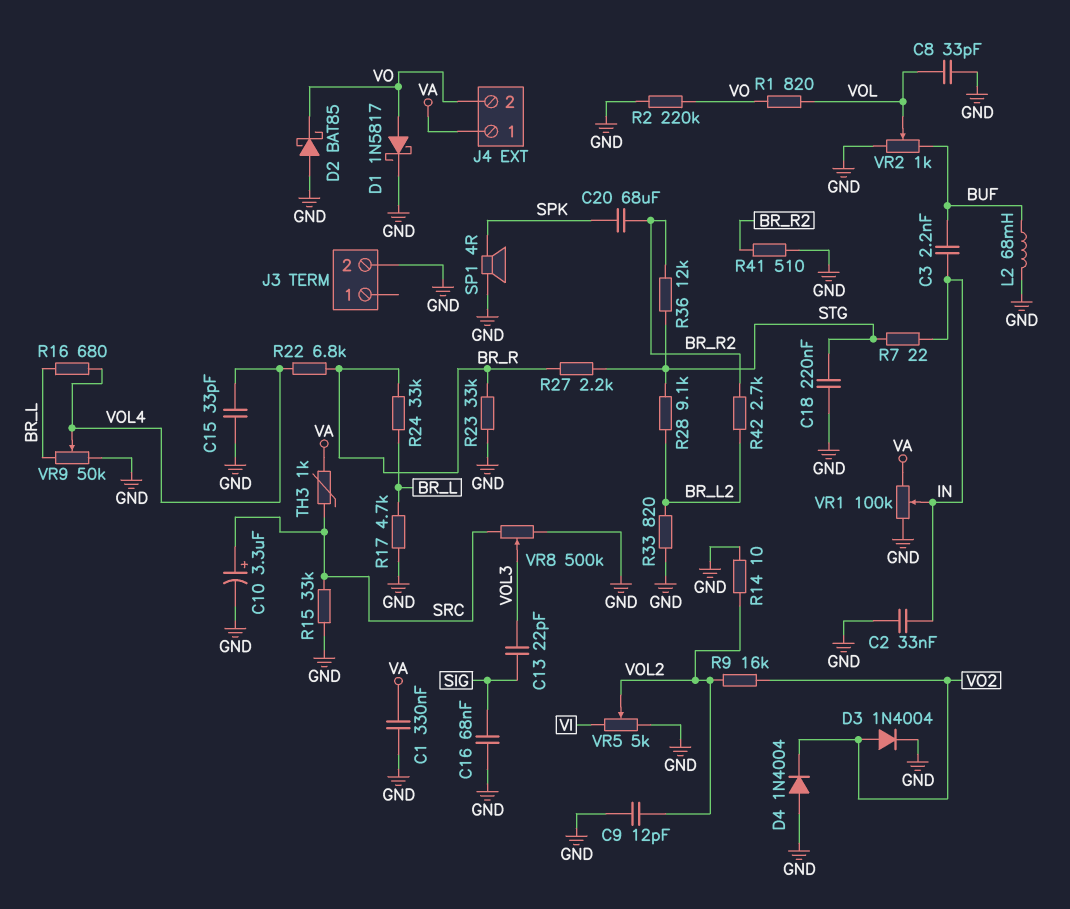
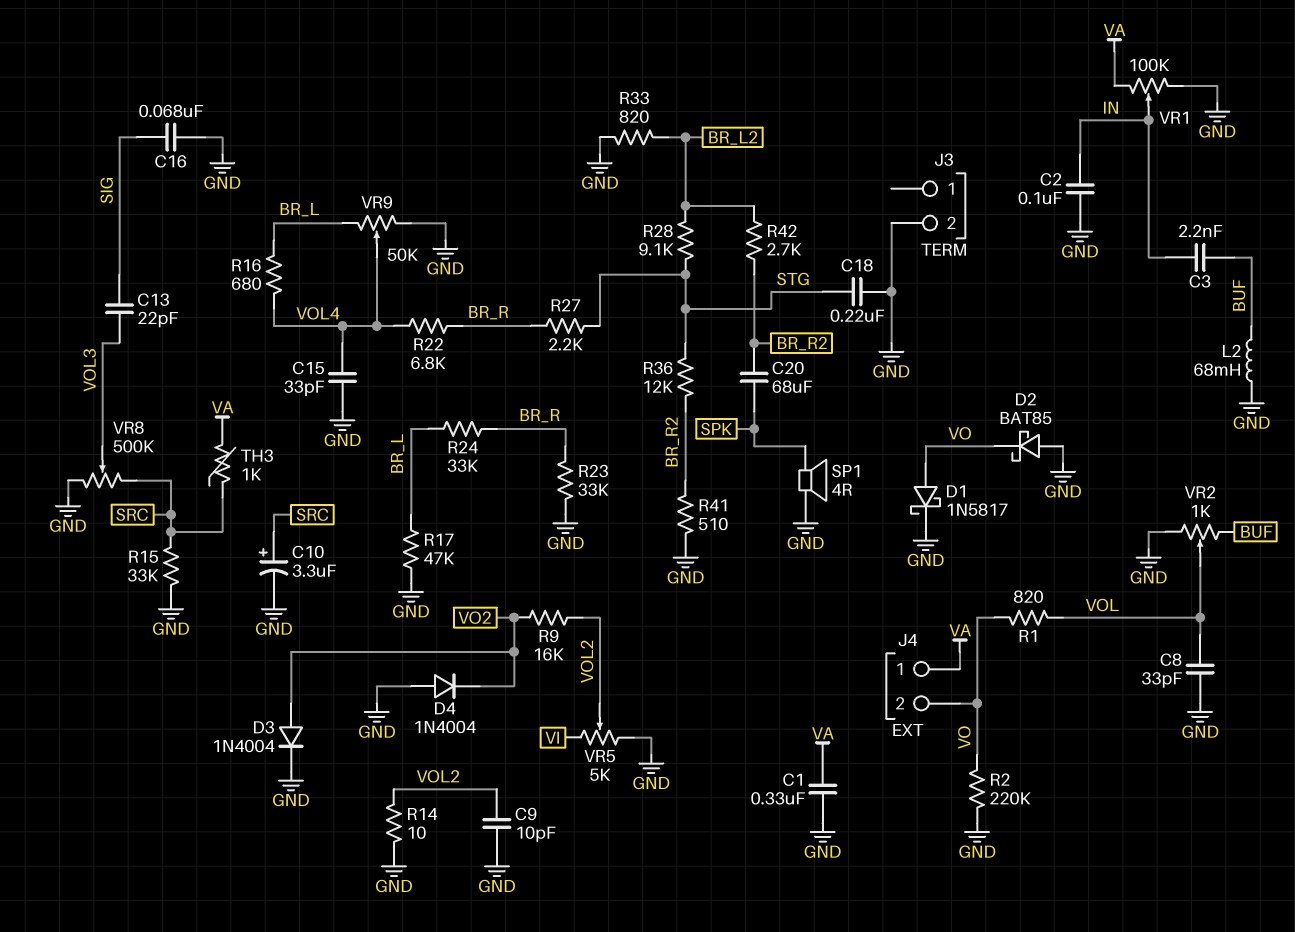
C2: 33nF (GND, IN) -> 100nF (GND, IN)
C9: 12pF (GND, VOL2) -> 10pF (GND, VOL2)
R7: 22 (IN, STG) -> none
R17: 4.7k (BR_L, GND) -> 47k (BR_L, GND)

